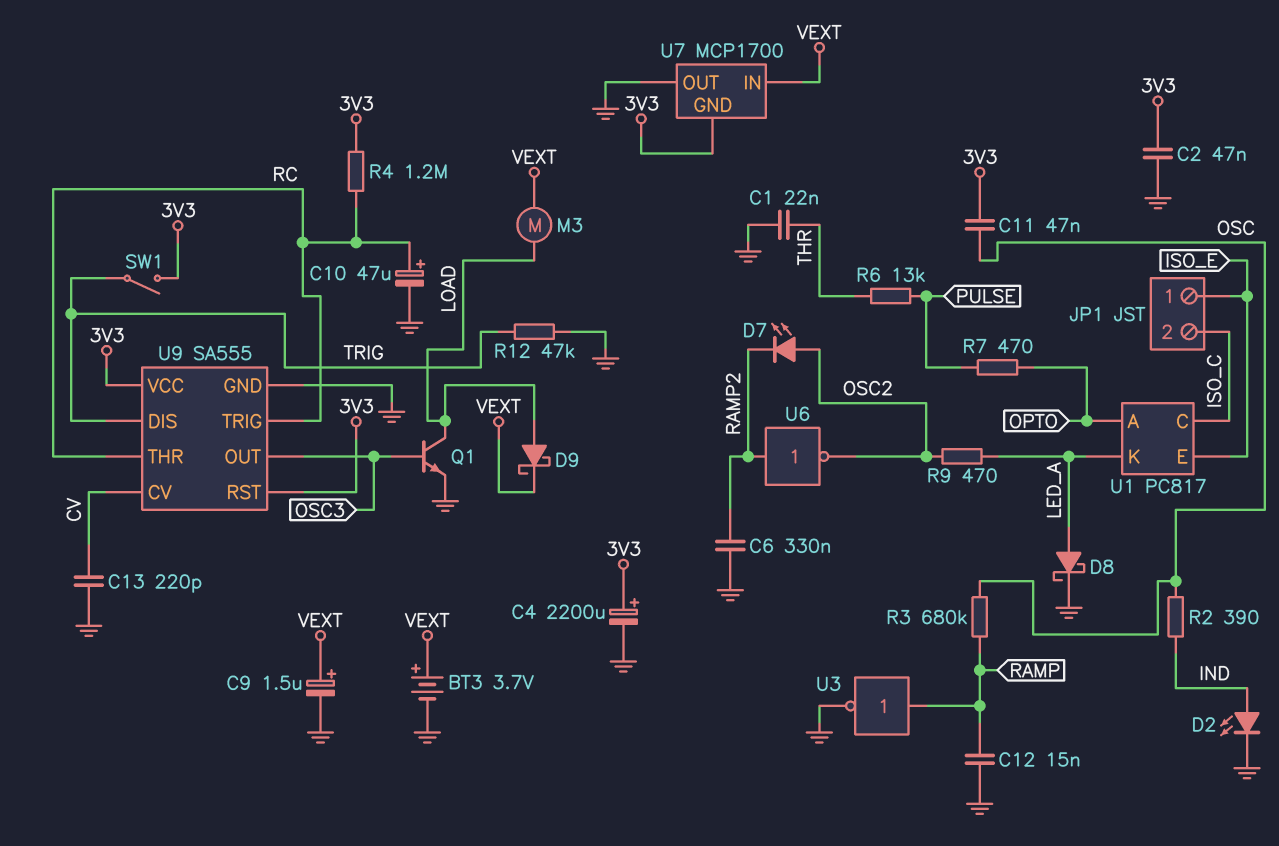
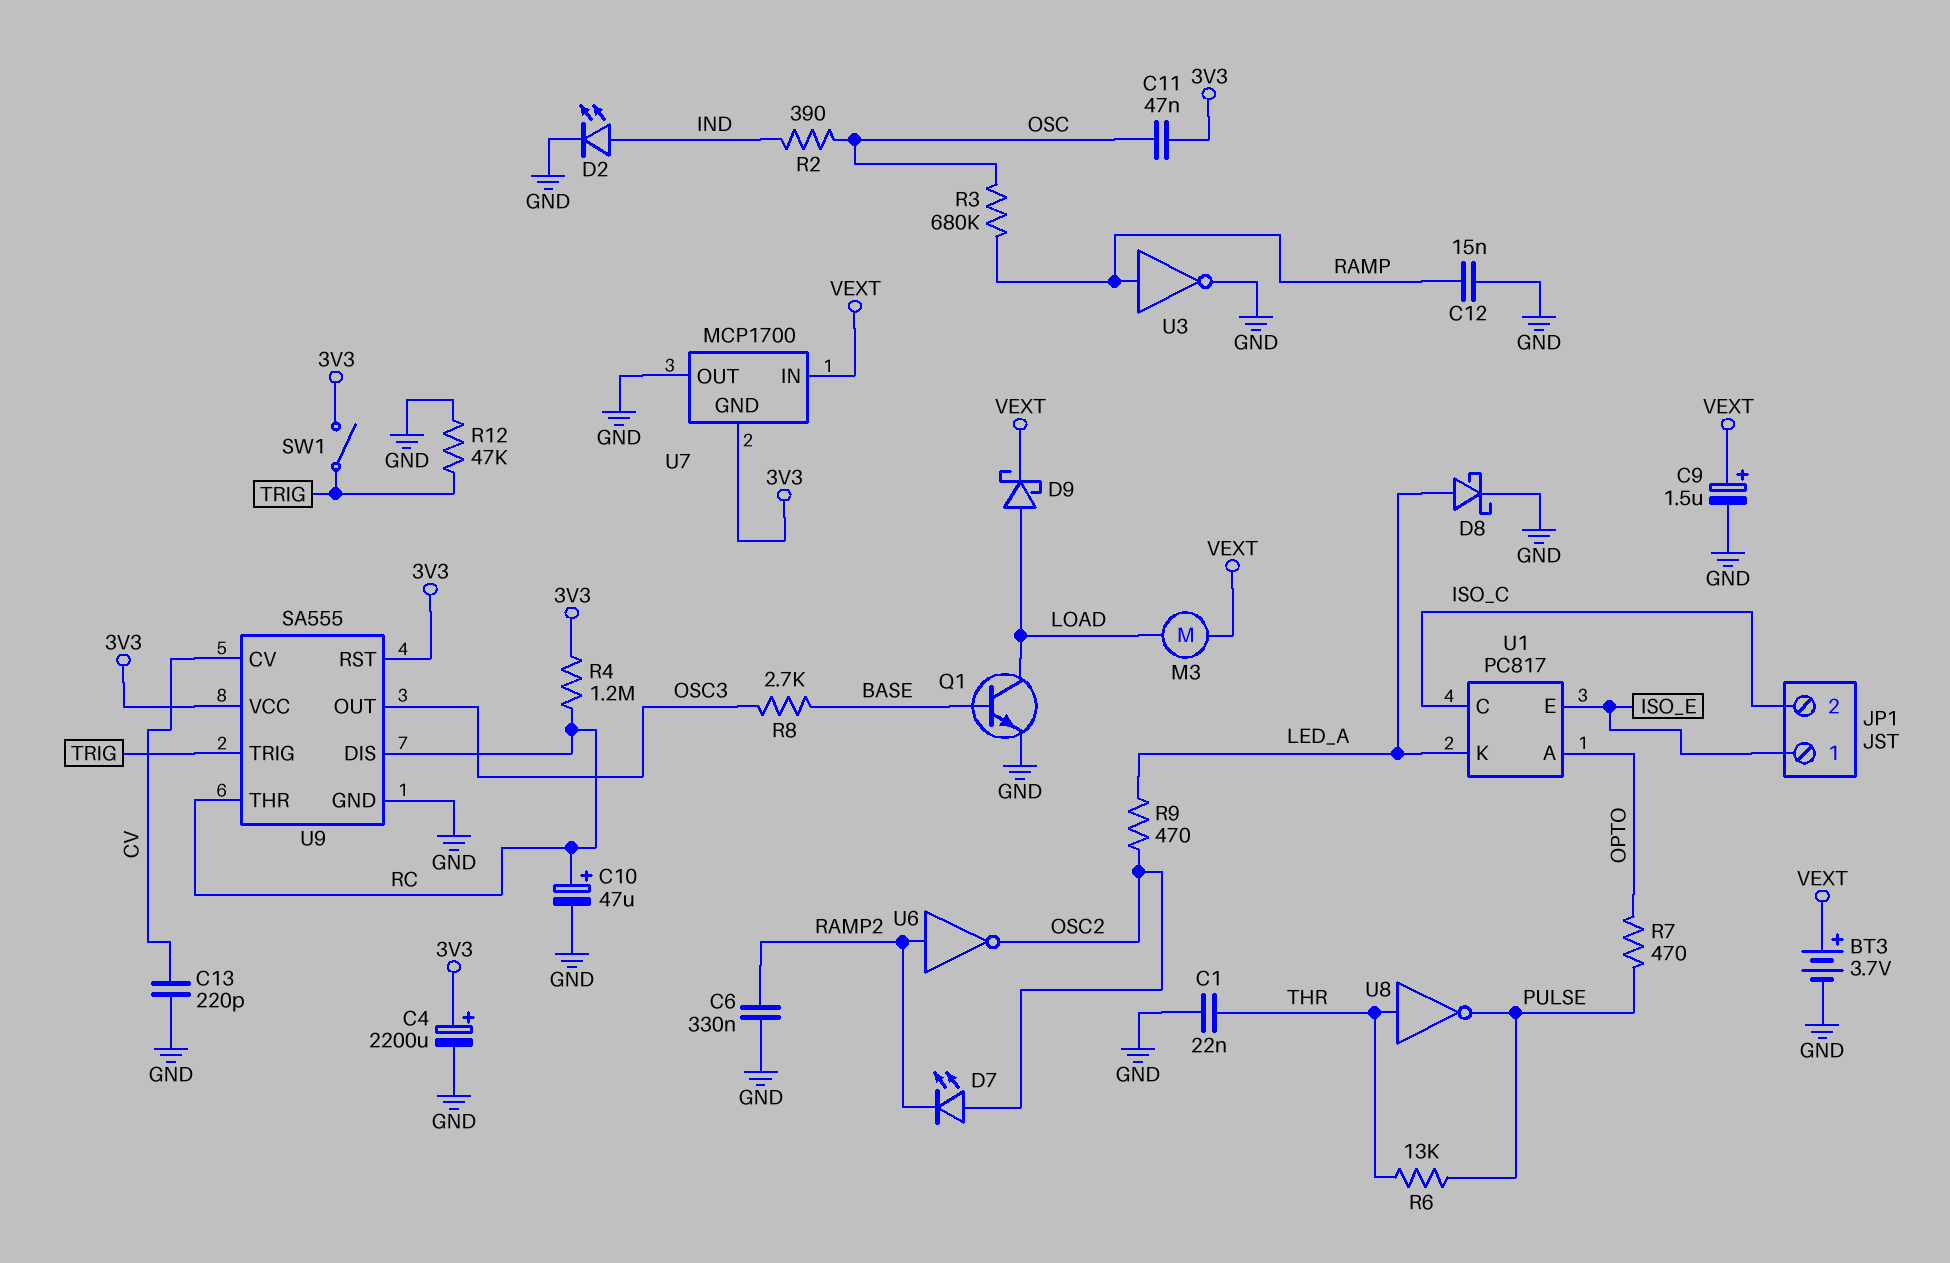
C2: 47nF (3V3, GND) -> none
Q1: NPN (B OSC3, C LOAD, E GND) -> NPN (B BASE, C LOAD, E GND)
R8: none -> 2.7k (BASE, OSC3)
U8: none -> NOT (in THR, out PULSE)
U9 pin DIS: TRIG -> RC
U9 pin TRIG: RC -> TRIG

